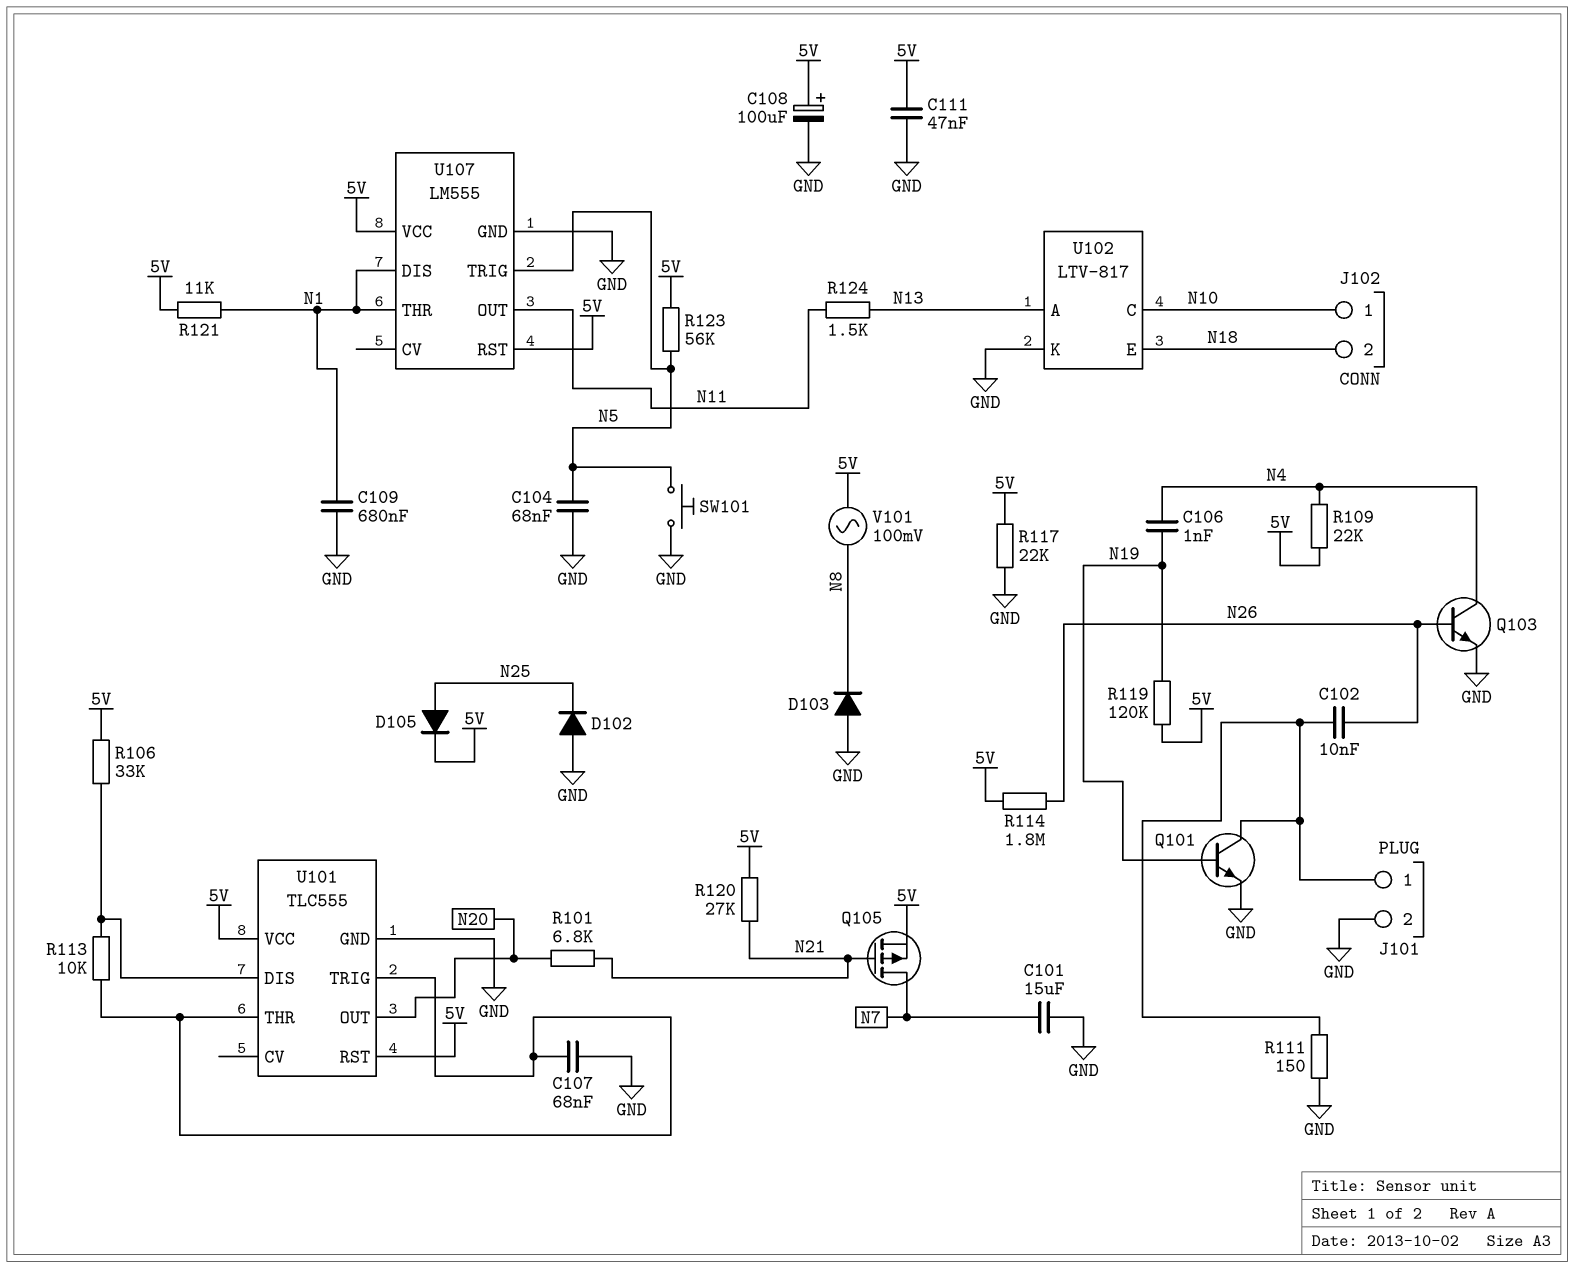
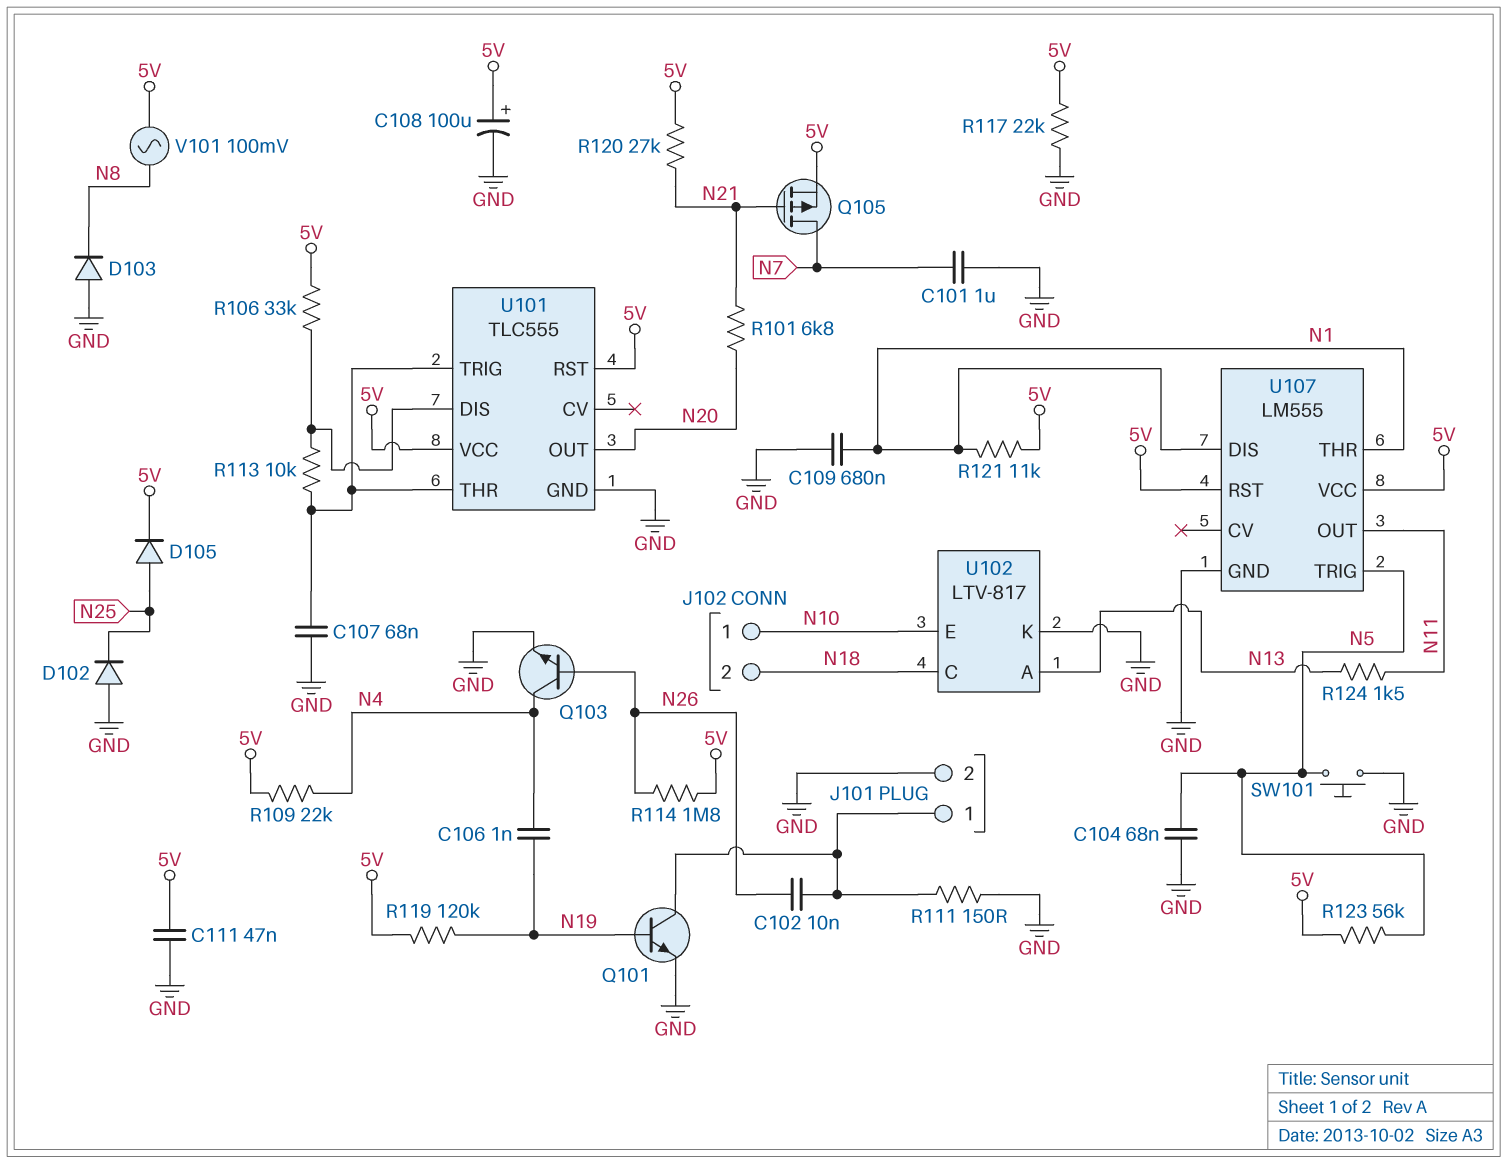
C101: 15uF (GND, N7) -> 1uF (GND, N7)
U102 pin C: N10 -> N18
U102 pin E: N18 -> N10

